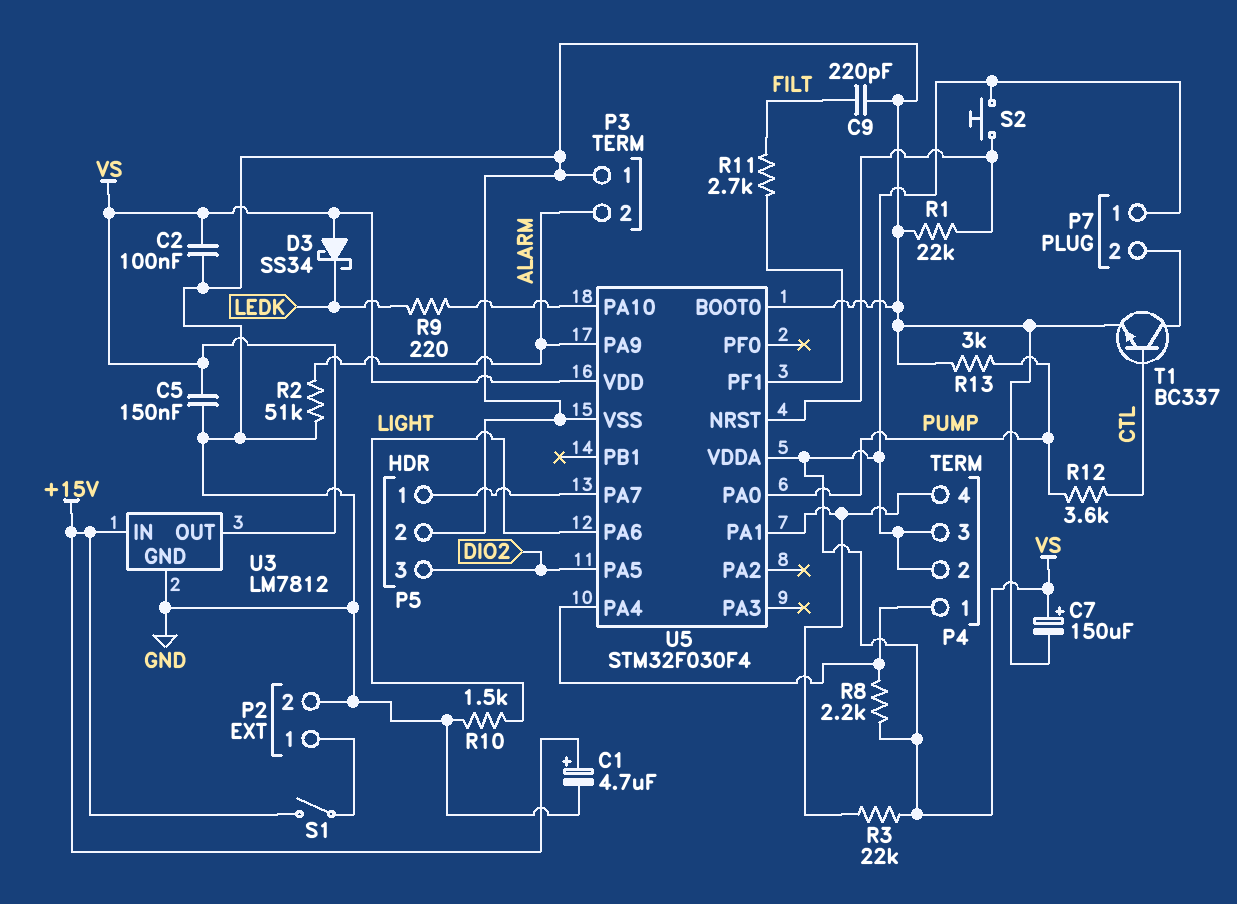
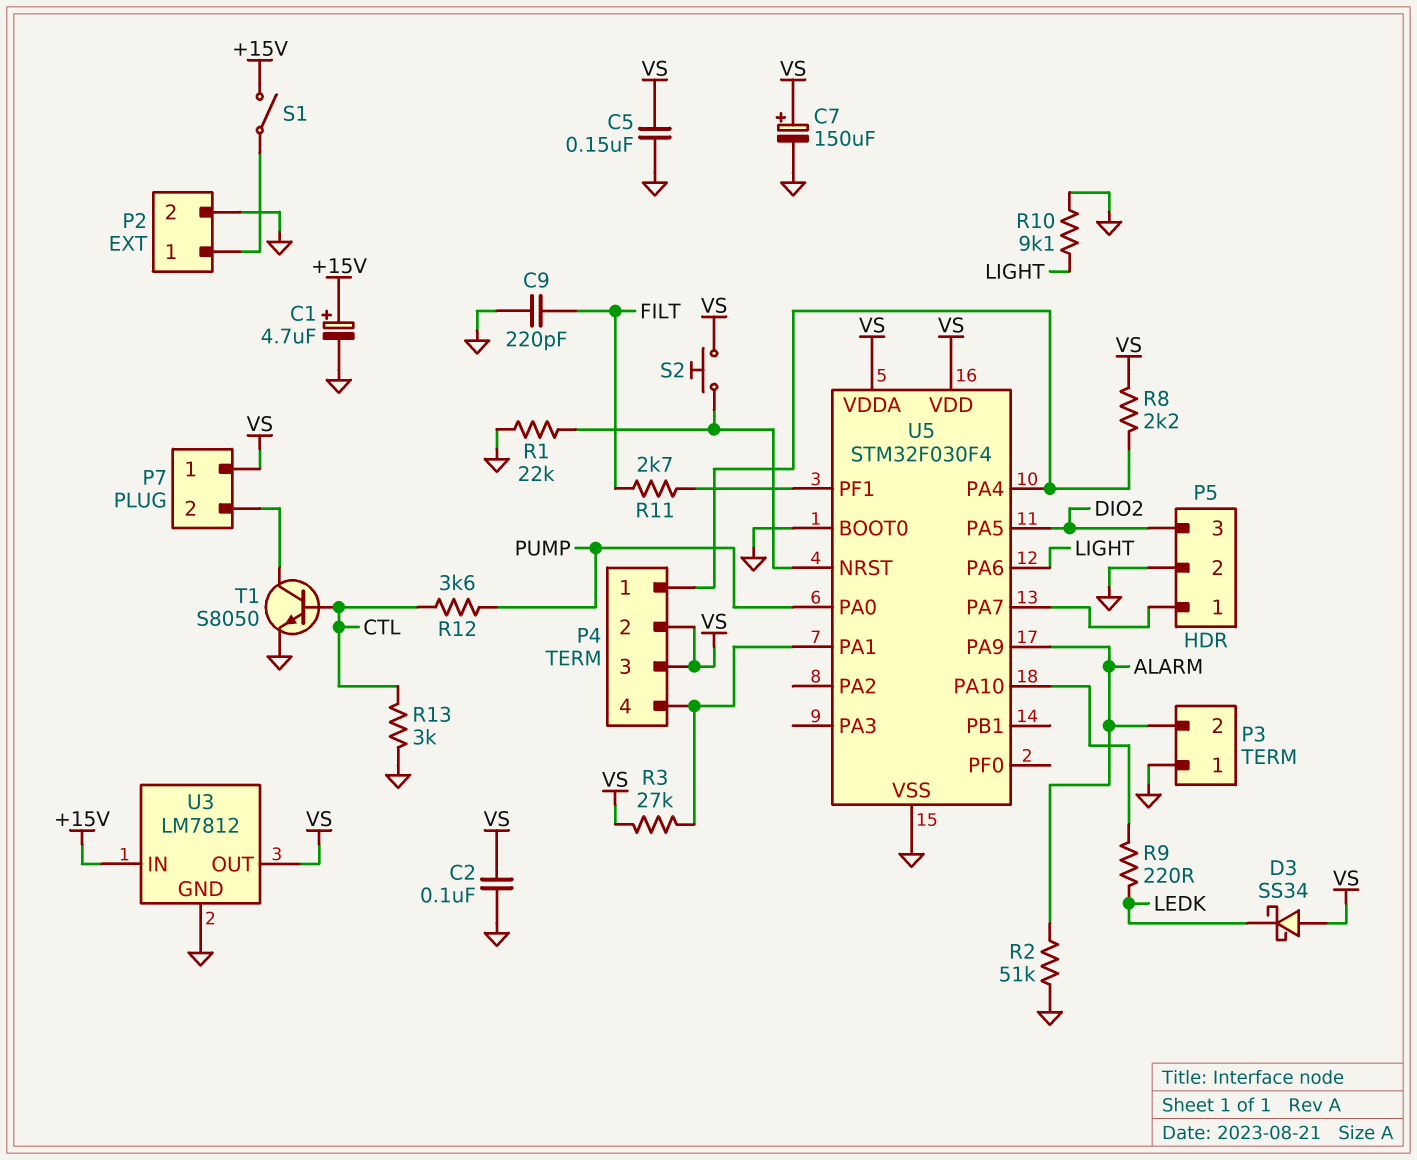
R3: 22k (P4/4, VS) -> 27k (P4/4, VS)
R10: 1.5k (GND, LIGHT) -> 9.1k (GND, LIGHT)
R13: 3k (GND, PUMP) -> 3k (CTL, GND)
T1: NPN BC337 (B CTL, C P7/2, E GND) -> NPN S8050 (B CTL, C P7/2, E GND)

